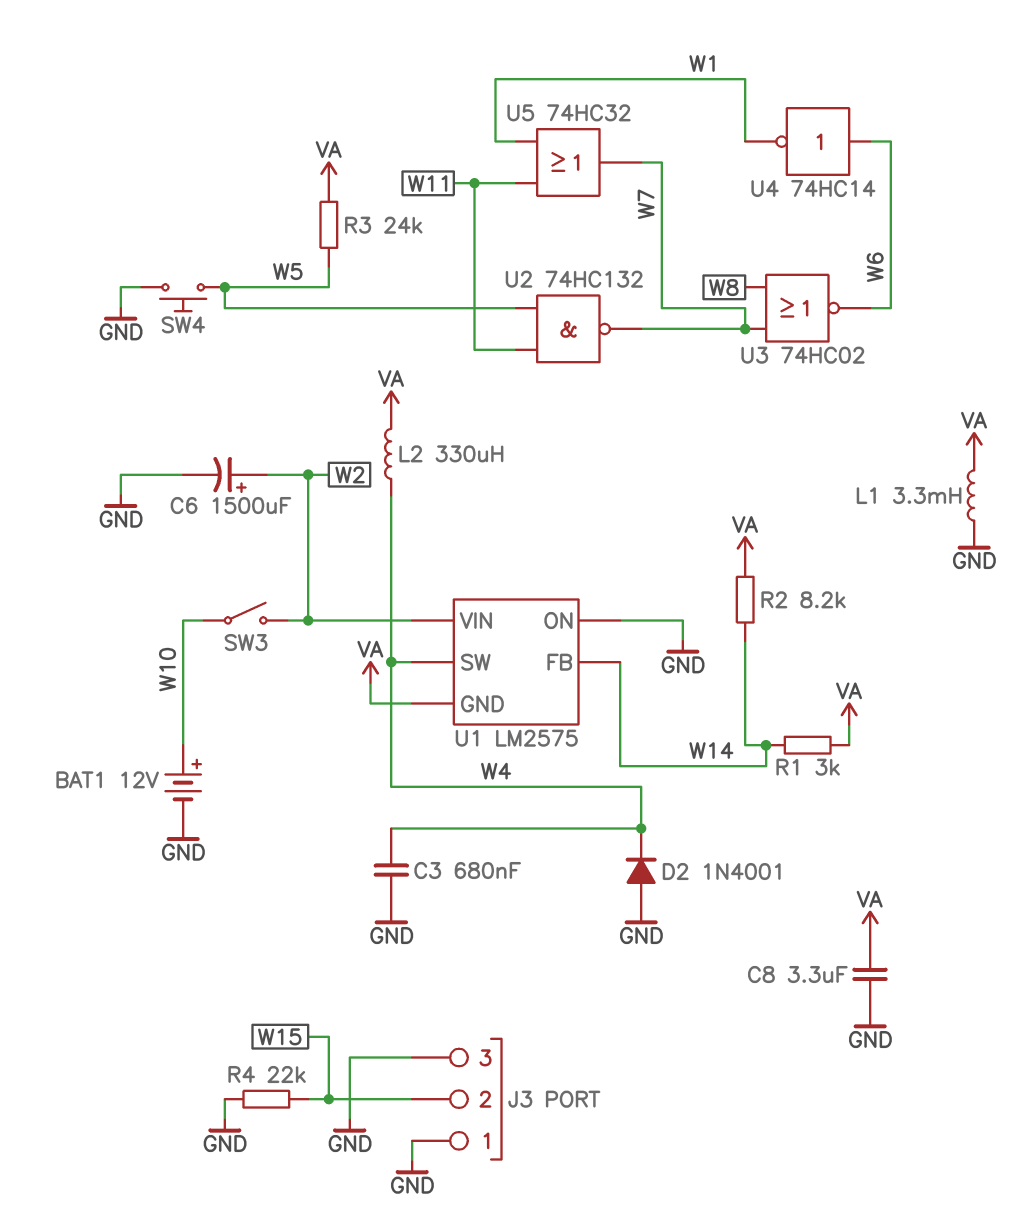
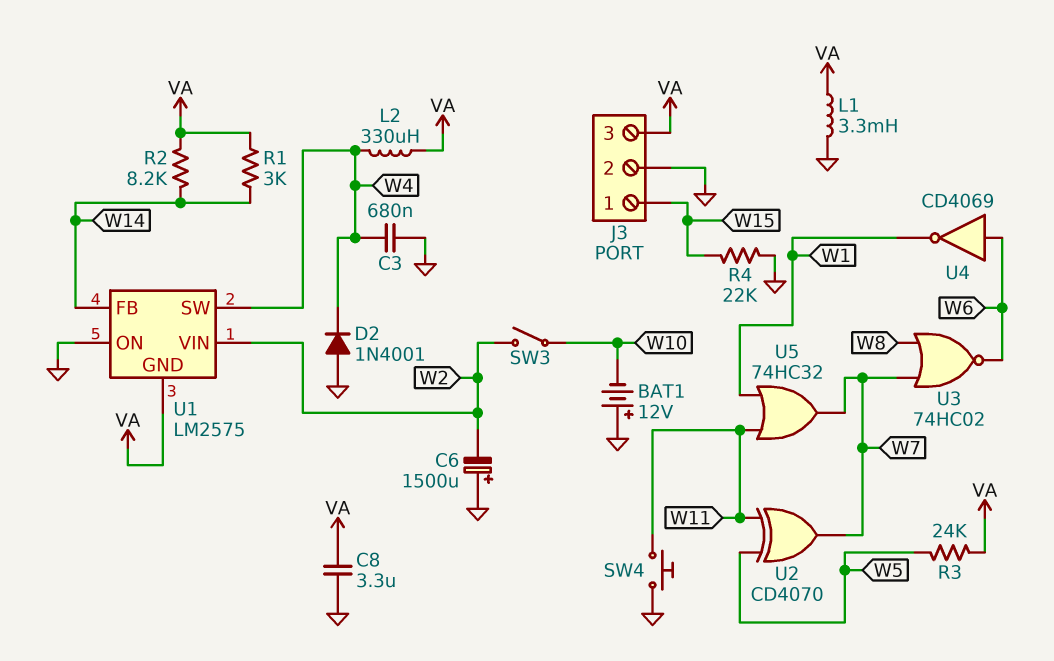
BAT1: 12V (plus W10, minus GND) -> 12V (plus GND, minus W10)
C6: 1500uF (plus W2, minus GND) -> 1500uF (plus GND, minus W2)
J3 pin 1: GND -> W15
J3 pin 2: W15 -> GND
J3 pin 3: GND -> VA
SW4: button (GND, W5) -> button (GND, W11)
U2: NAND 74HC132 (in W5, in W11, out W7) -> XOR CD4070 (in W5, in W11, out W7)
U4: NOT 74HC14 (in W6, out W1) -> NOT CD4069 (in W6, out W1)

